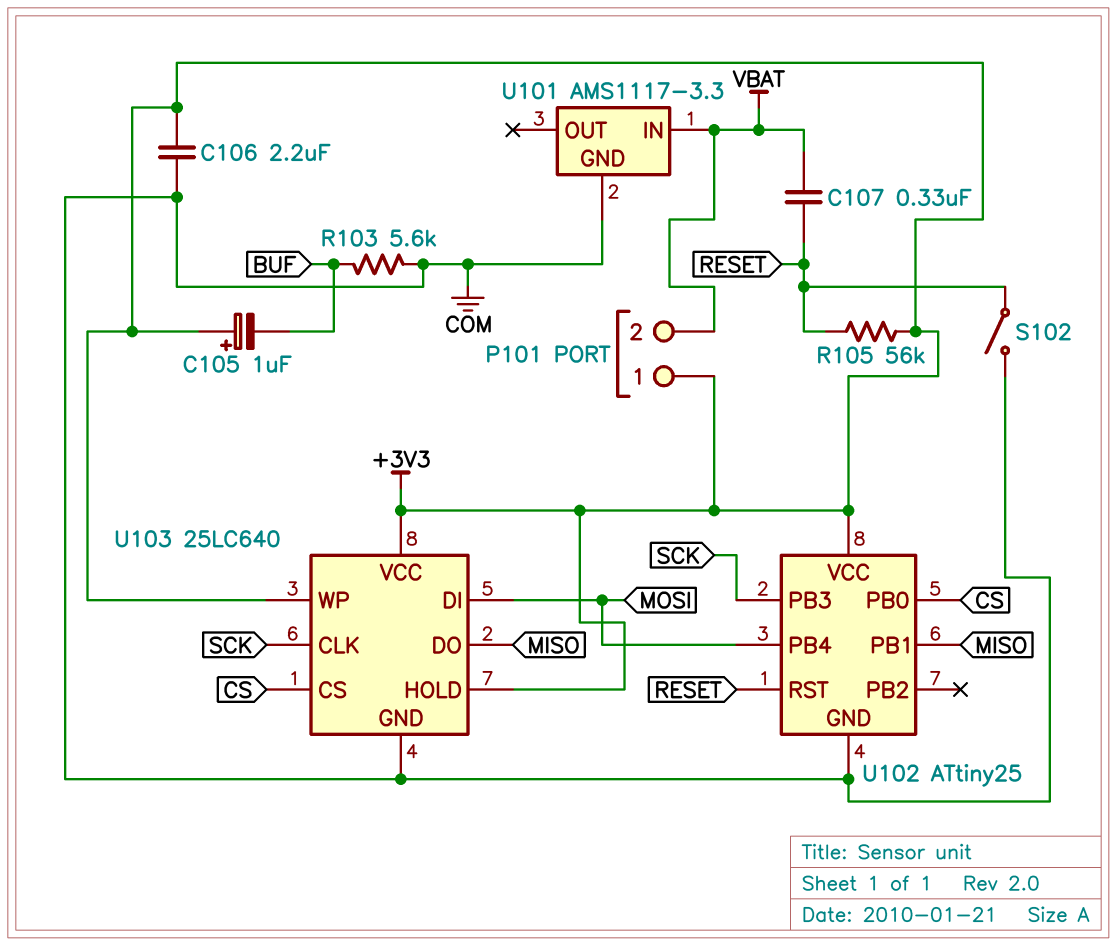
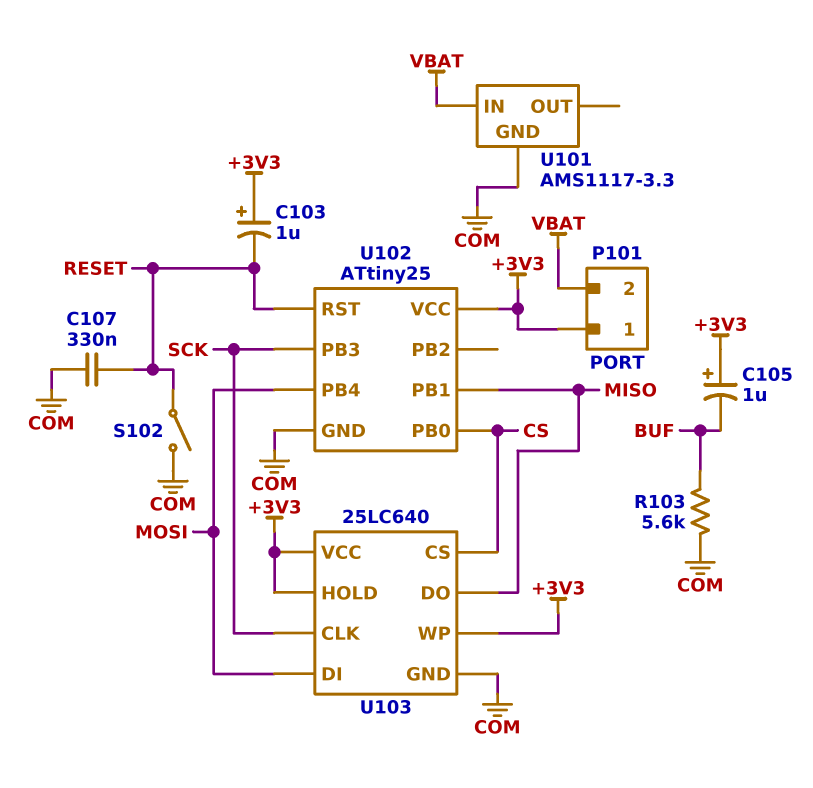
C103: none -> 1uF (plus +3V3, minus RESET)
C106: 2.2uF (+3V3, COM) -> none
C107: 330nF (RESET, VBAT) -> 330nF (COM, RESET)
R105: 56k (+3V3, RESET) -> none

